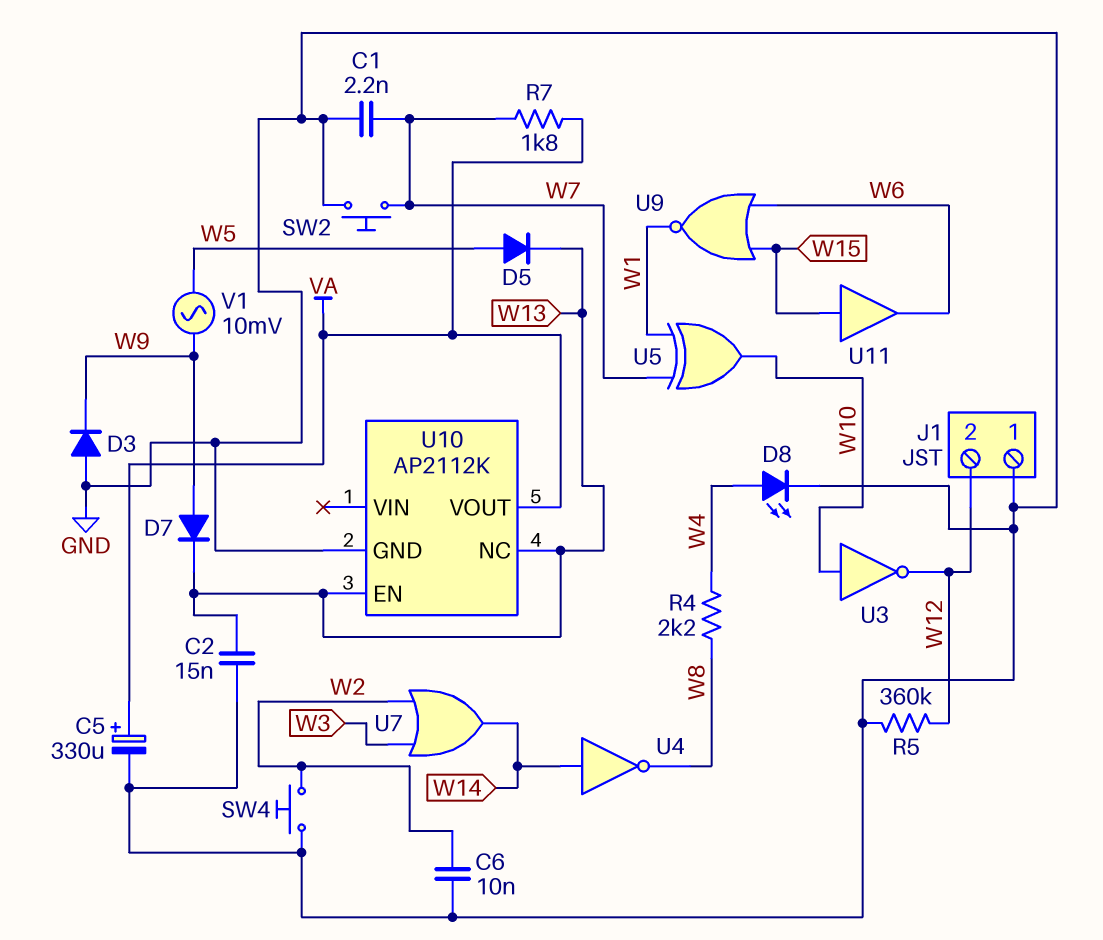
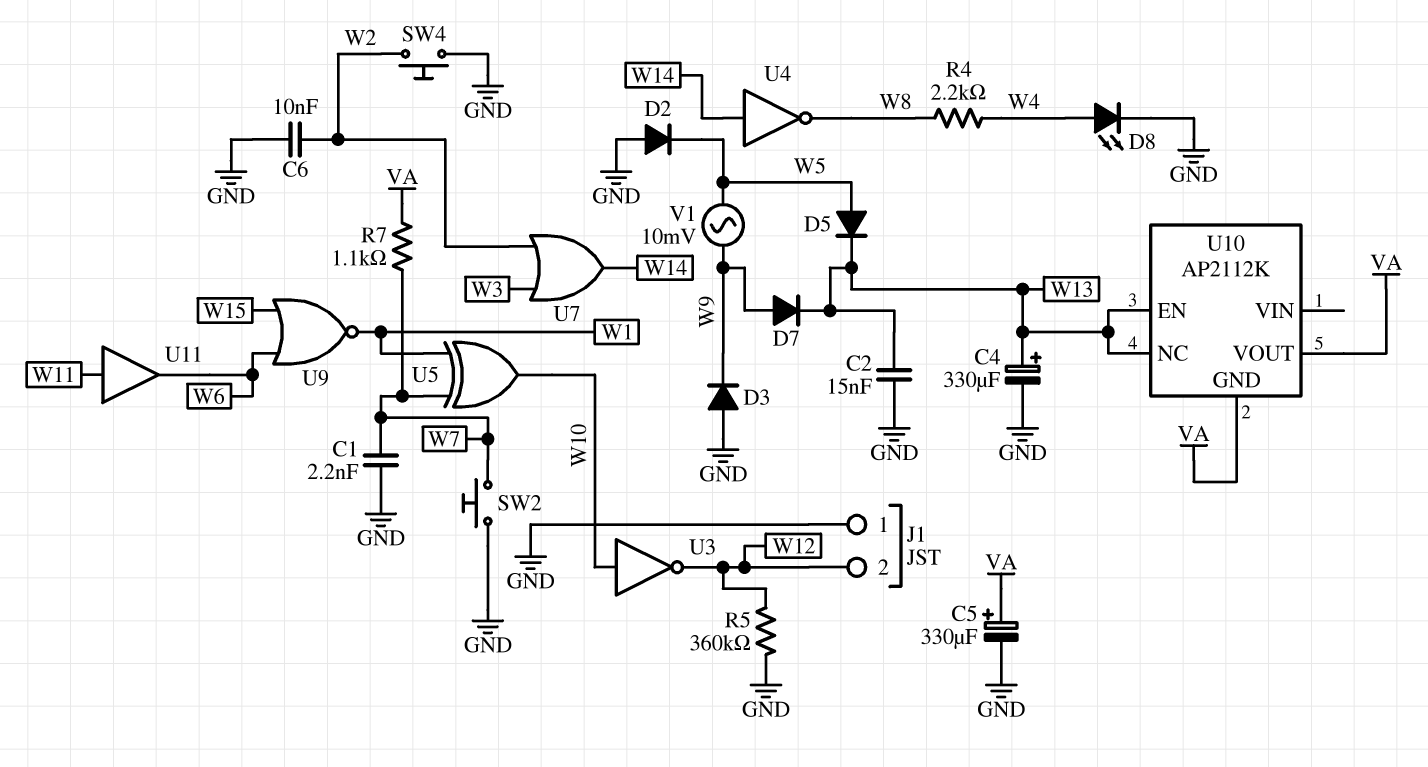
C4: none -> 330uF (plus W13, minus GND)
D2: none -> diode (A GND, K W5)
R7: 1.8k (VA, W7) -> 1.1k (VA, W7)
U10 pin GND: GND -> VA
U11: buffer (in W15, out W6) -> buffer (in W11, out W6)

